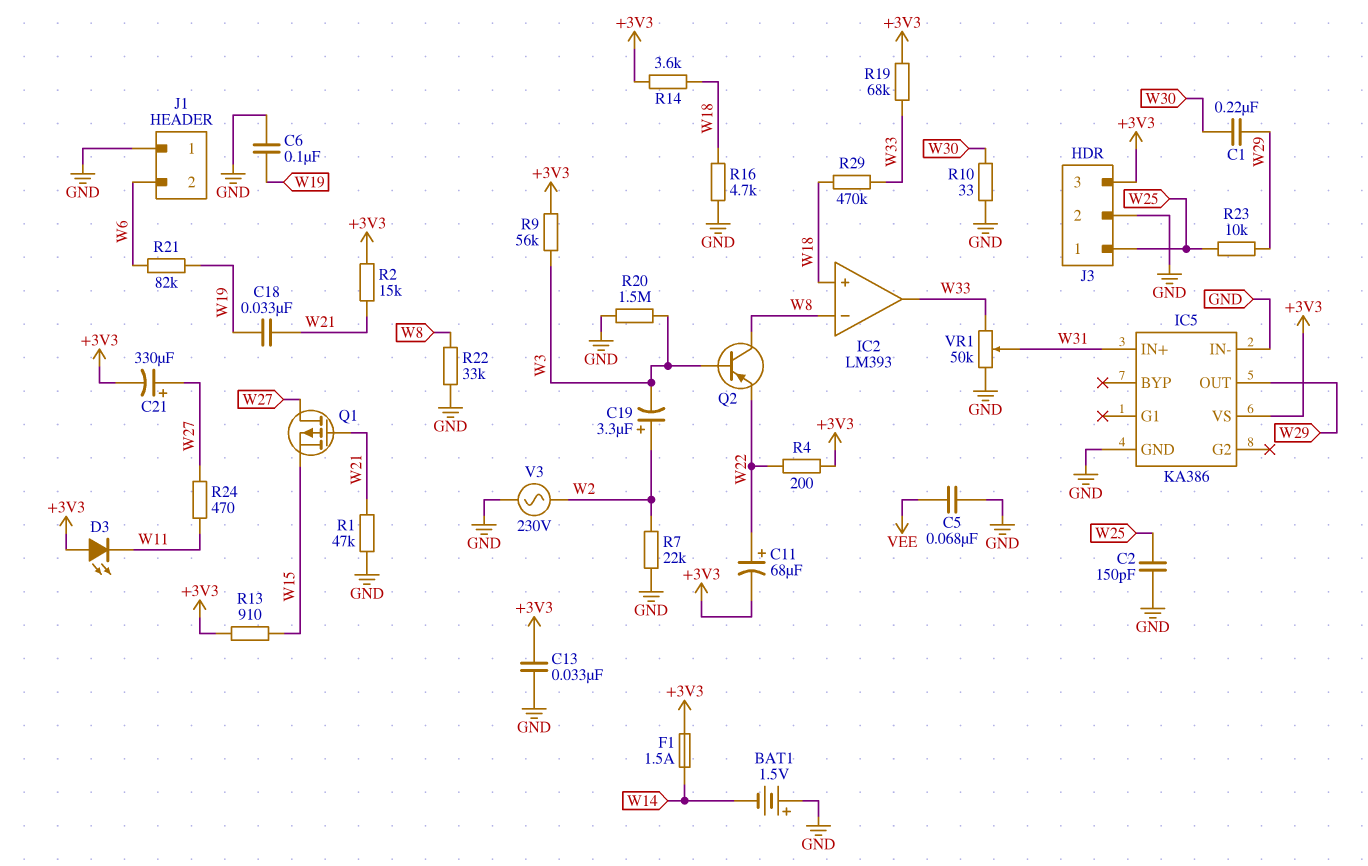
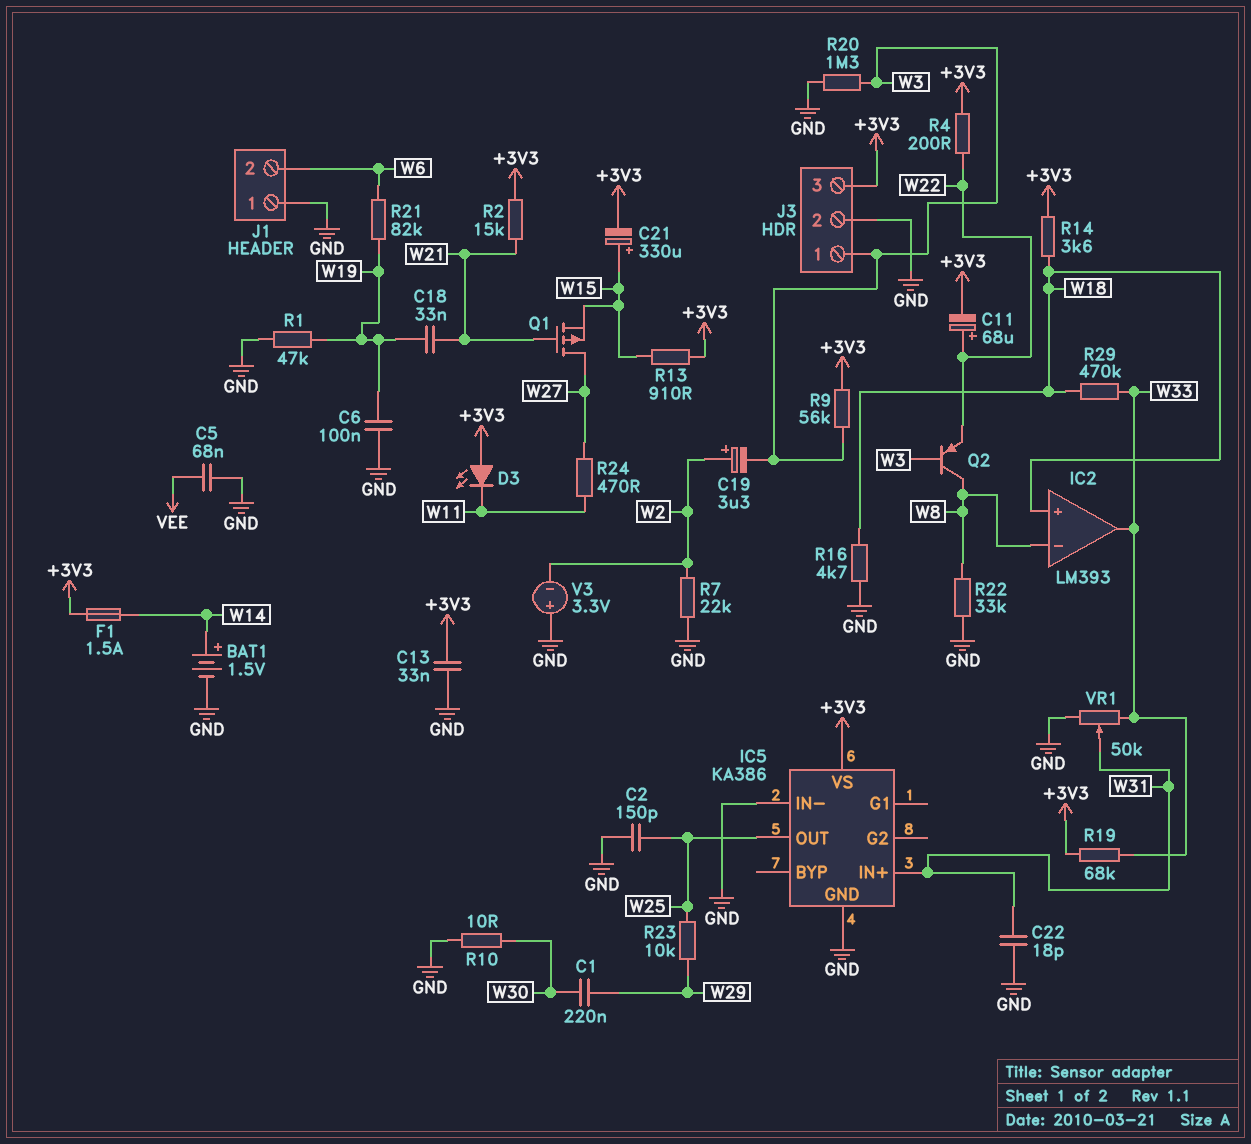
BAT1: 1.5V (plus GND, minus W14) -> 1.5V (plus W14, minus GND)
C21: 330uF (plus W27, minus +3V3) -> 330uF (plus W15, minus +3V3)
C22: none -> 18pF (GND, W31)
IC5 pin OUT: W29 -> W25
J3 pin 1: W25 -> W3
R1: 47k (GND, W21) -> 47k (GND, W19)
R10: 33 (GND, W30) -> 10 (GND, W30)
R20: 1.5M (GND, W3) -> 1.3M (GND, W3)
V3: AC 230V (GND, W2) -> 3.3V (plus GND, minus W2)

